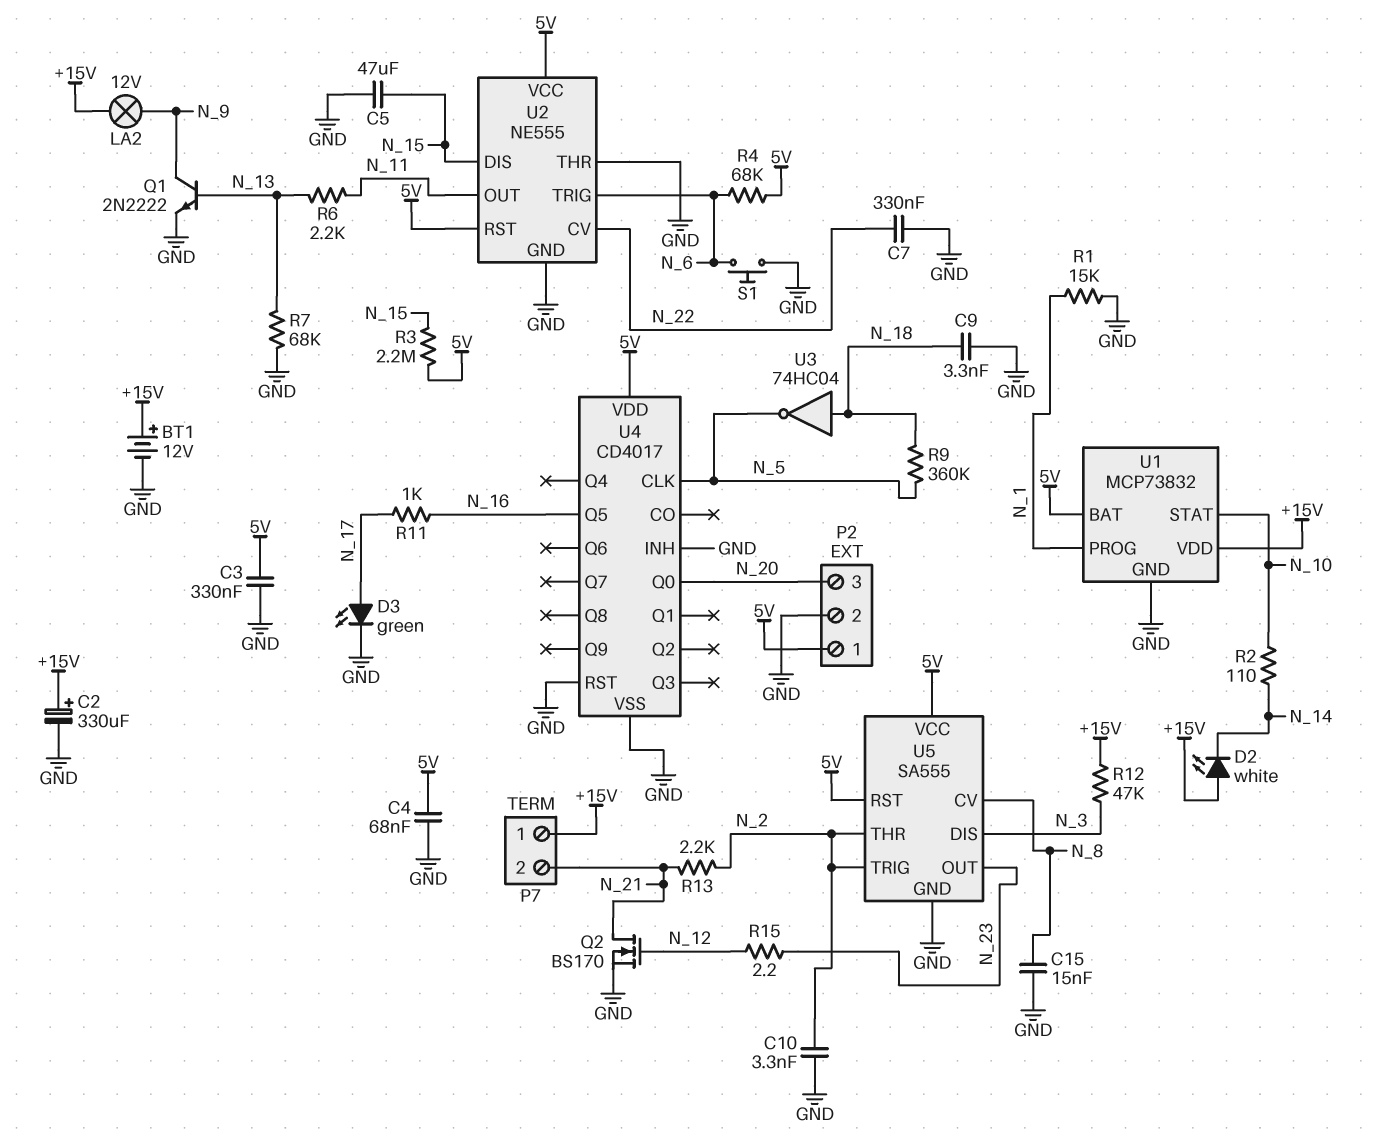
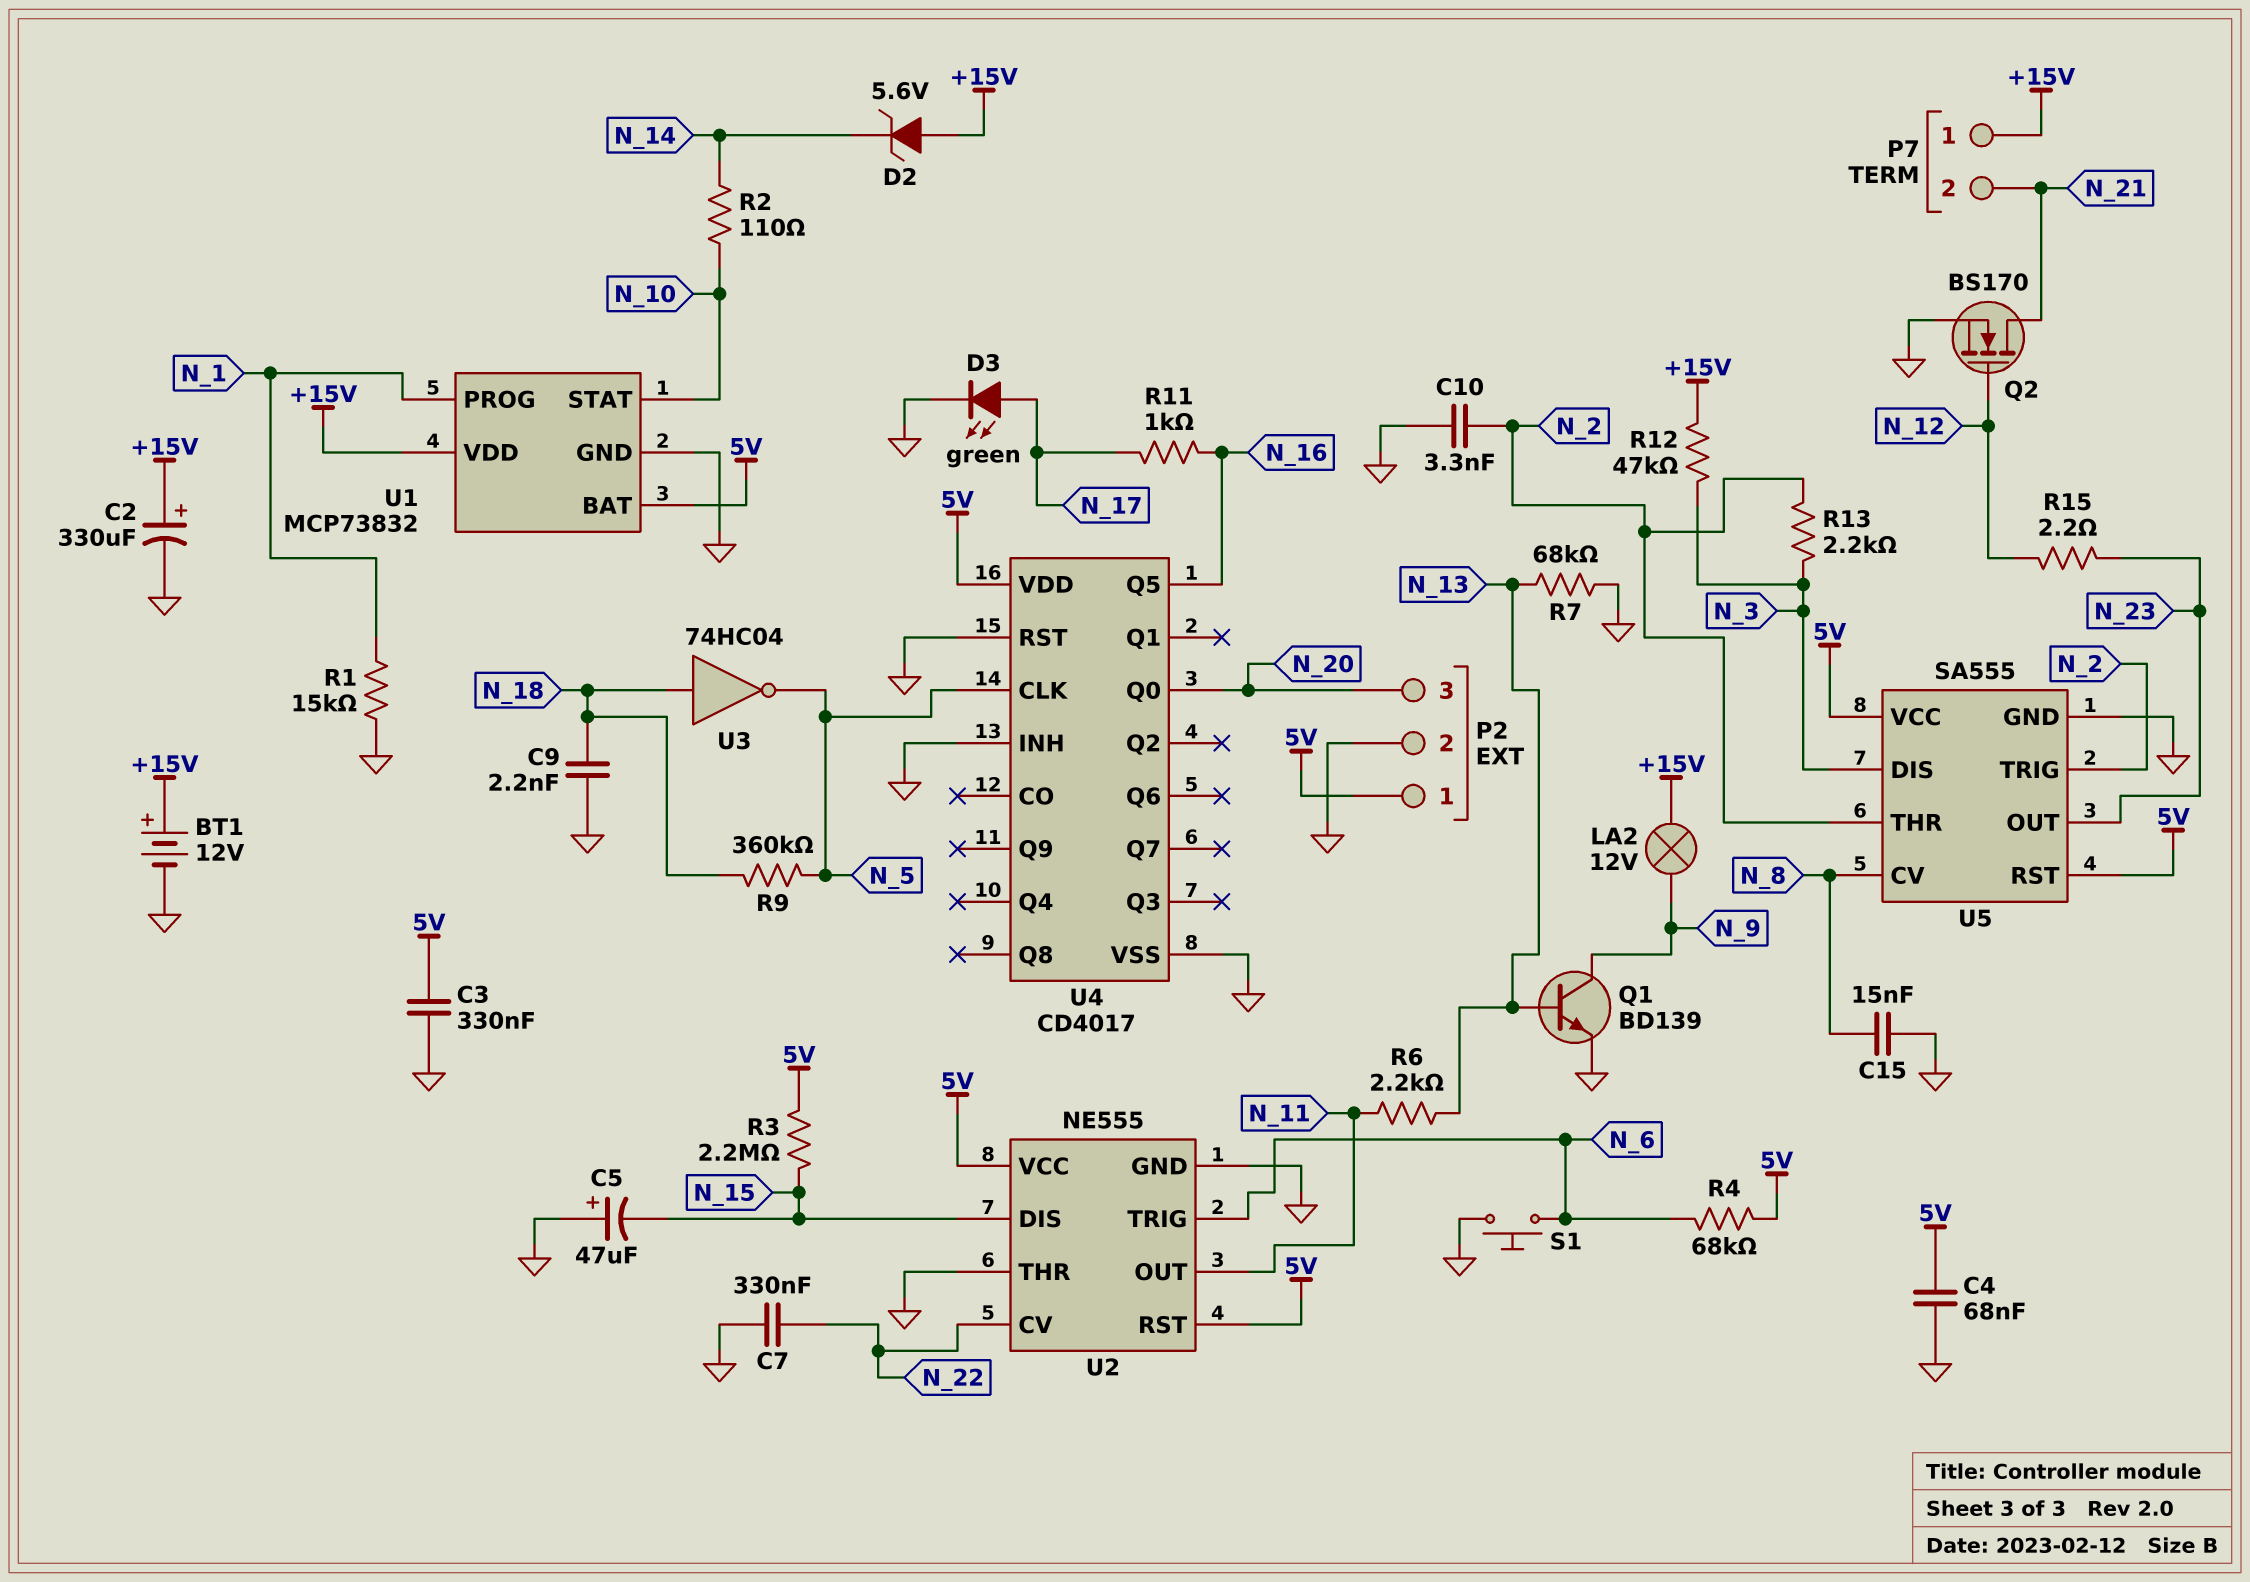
C5: 47uF (GND, N_15) -> 47uF (plus GND, minus N_15)
C9: 3.3nF (GND, N_18) -> 2.2nF (GND, N_18)
D2: LED white (A +15V, K N_14) -> zener 5.6V (A +15V, K N_14)
Q1: NPN 2N2222 (B N_13, C N_9, E GND) -> NPN BD139 (B N_13, C N_9, E GND)
R13: 2.2k (N_2, N_21) -> 2.2k (N_2, N_3)

